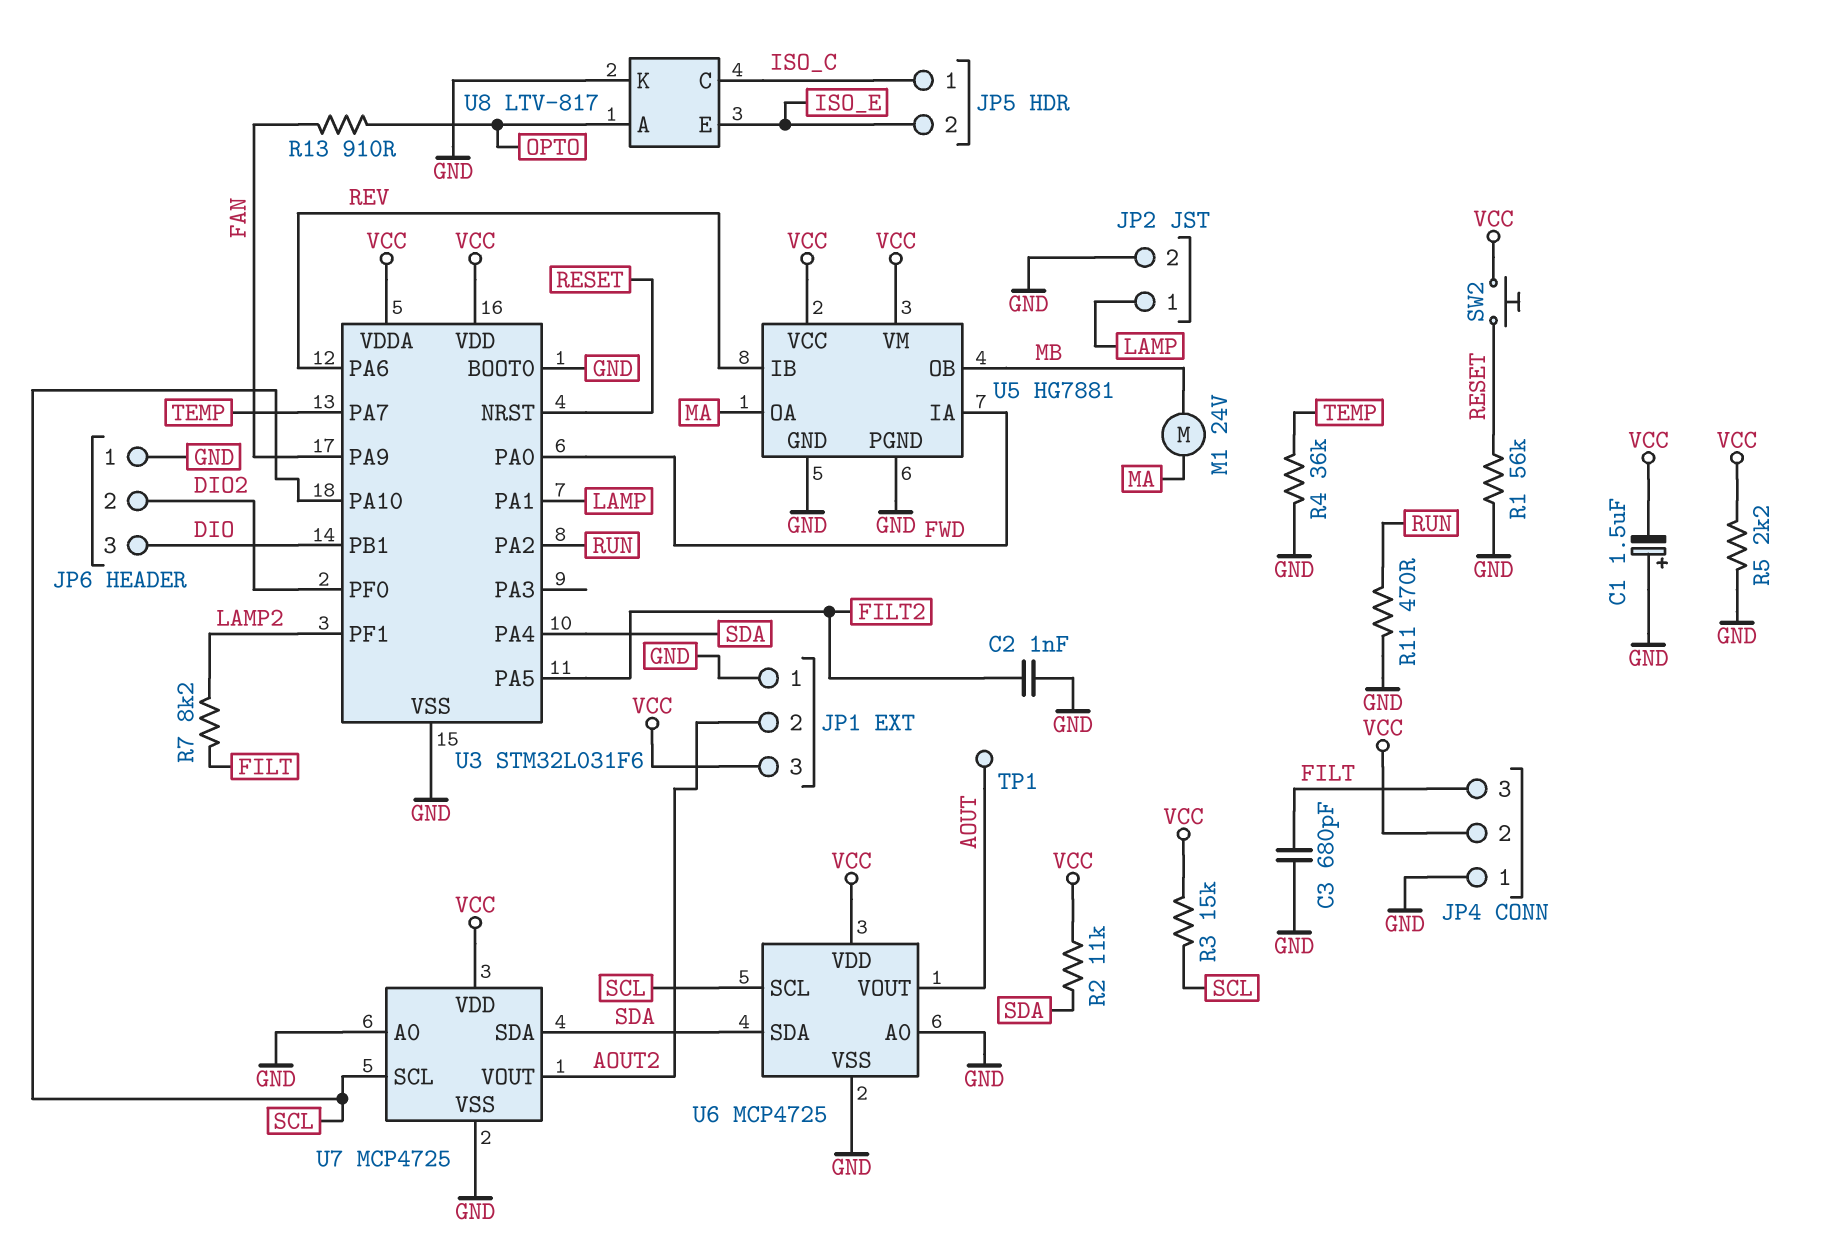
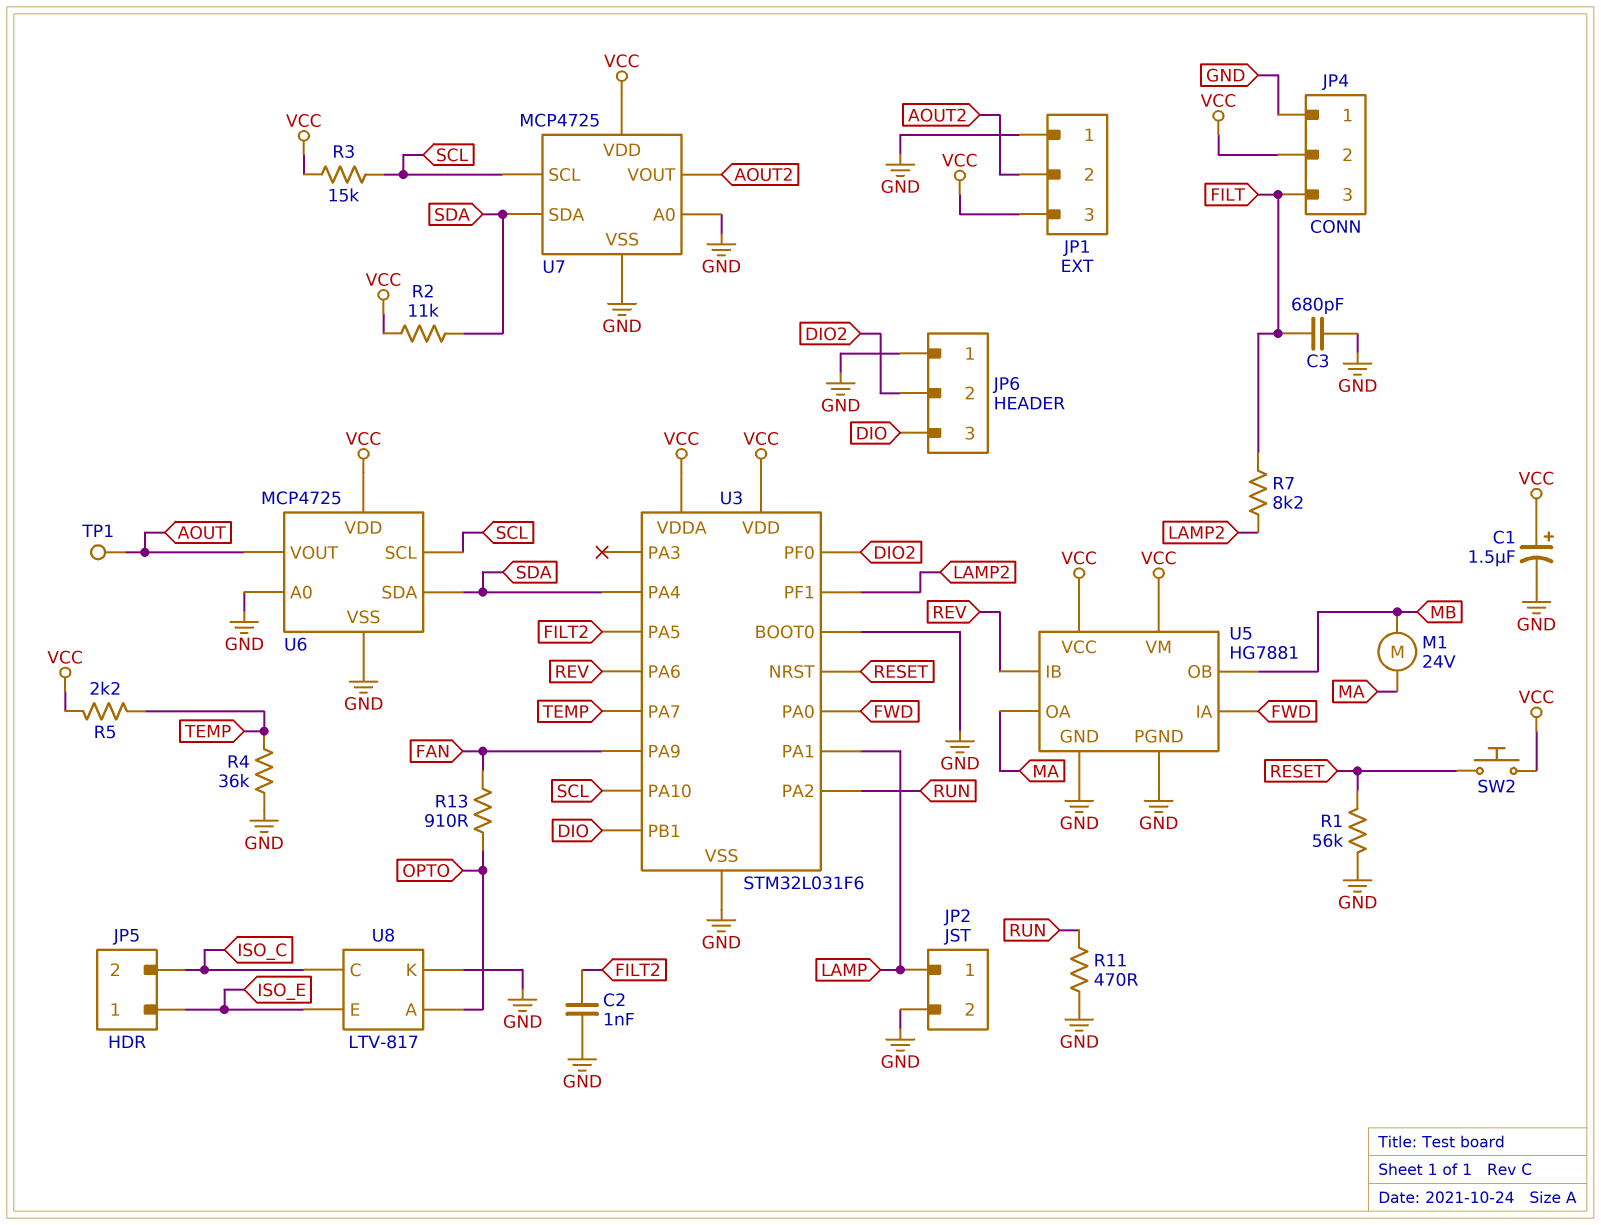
C1: 1.5uF (plus GND, minus VCC) -> 1.5uF (plus VCC, minus GND)
JP5 pin 1: ISO_C -> ISO_E
JP5 pin 2: ISO_E -> ISO_C
R5: 2.2k (GND, VCC) -> 2.2k (TEMP, VCC)

